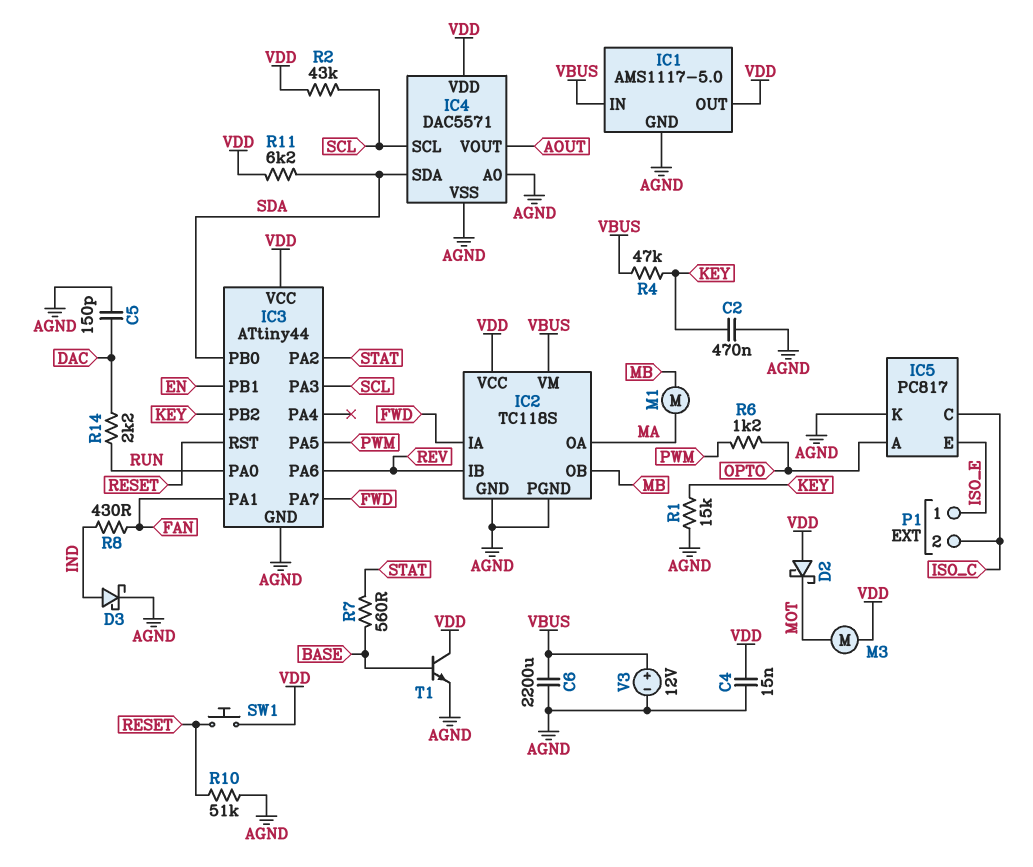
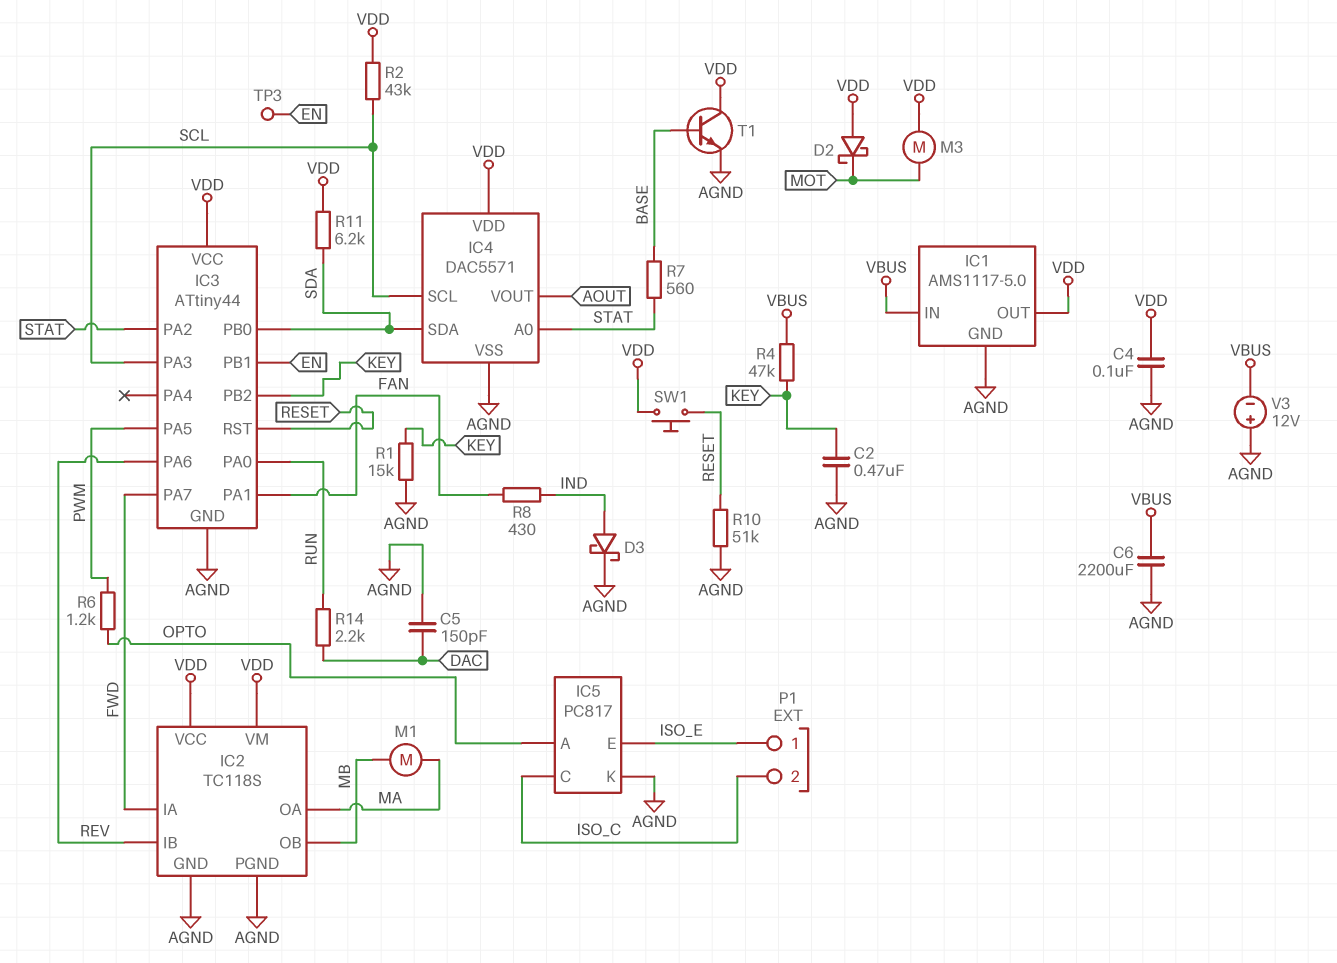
C4: 15nF (AGND, VDD) -> 100nF (AGND, VDD)
IC2 pin VM: VBUS -> VDD
IC4 pin A0: AGND -> STAT
TP3: none -> test point (EN)
V3: 12V (plus VBUS, minus AGND) -> 12V (plus AGND, minus VBUS)

